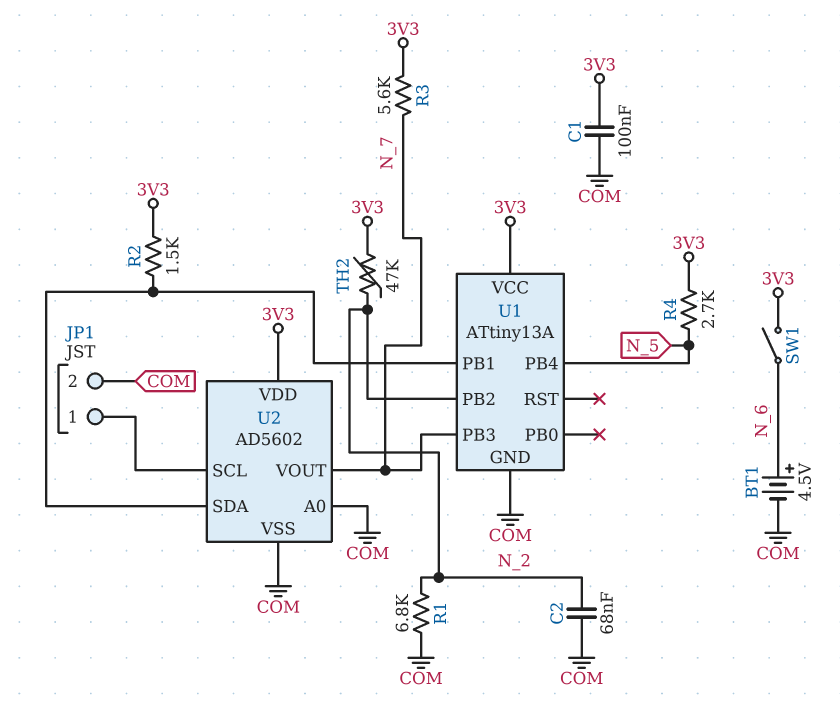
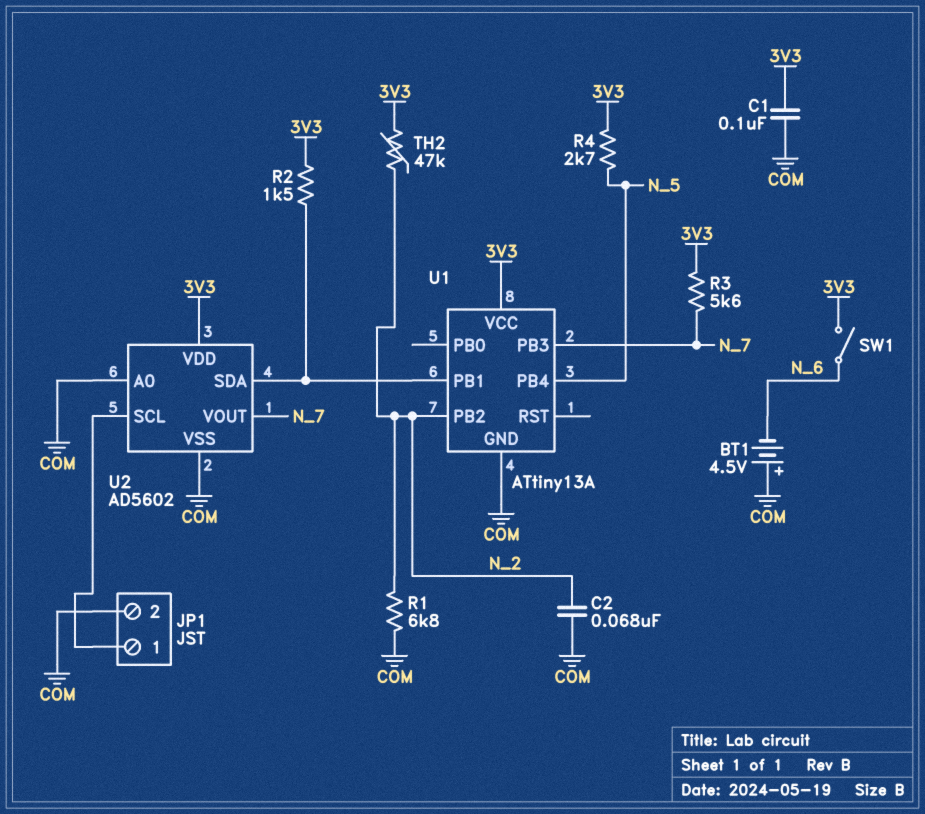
BT1: 4.5V (plus N_6, minus COM) -> 4.5V (plus COM, minus N_6)

